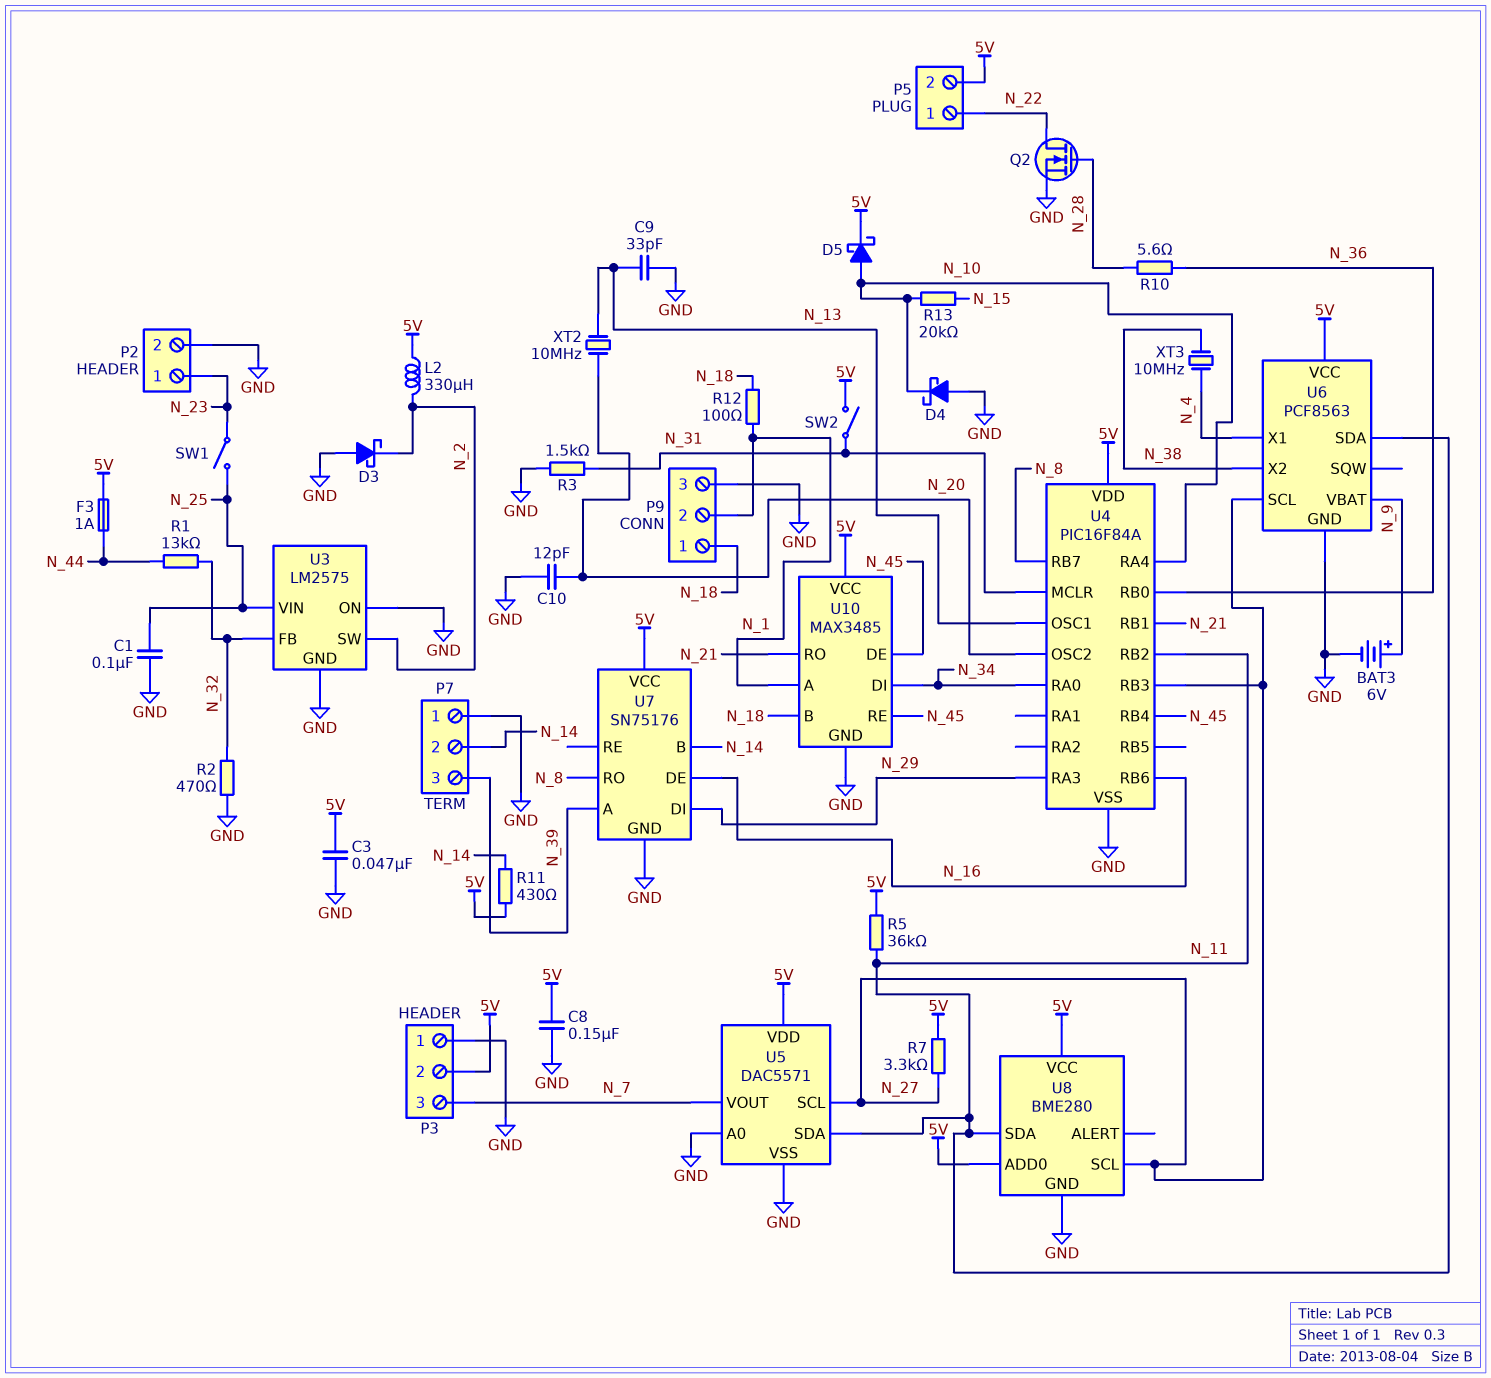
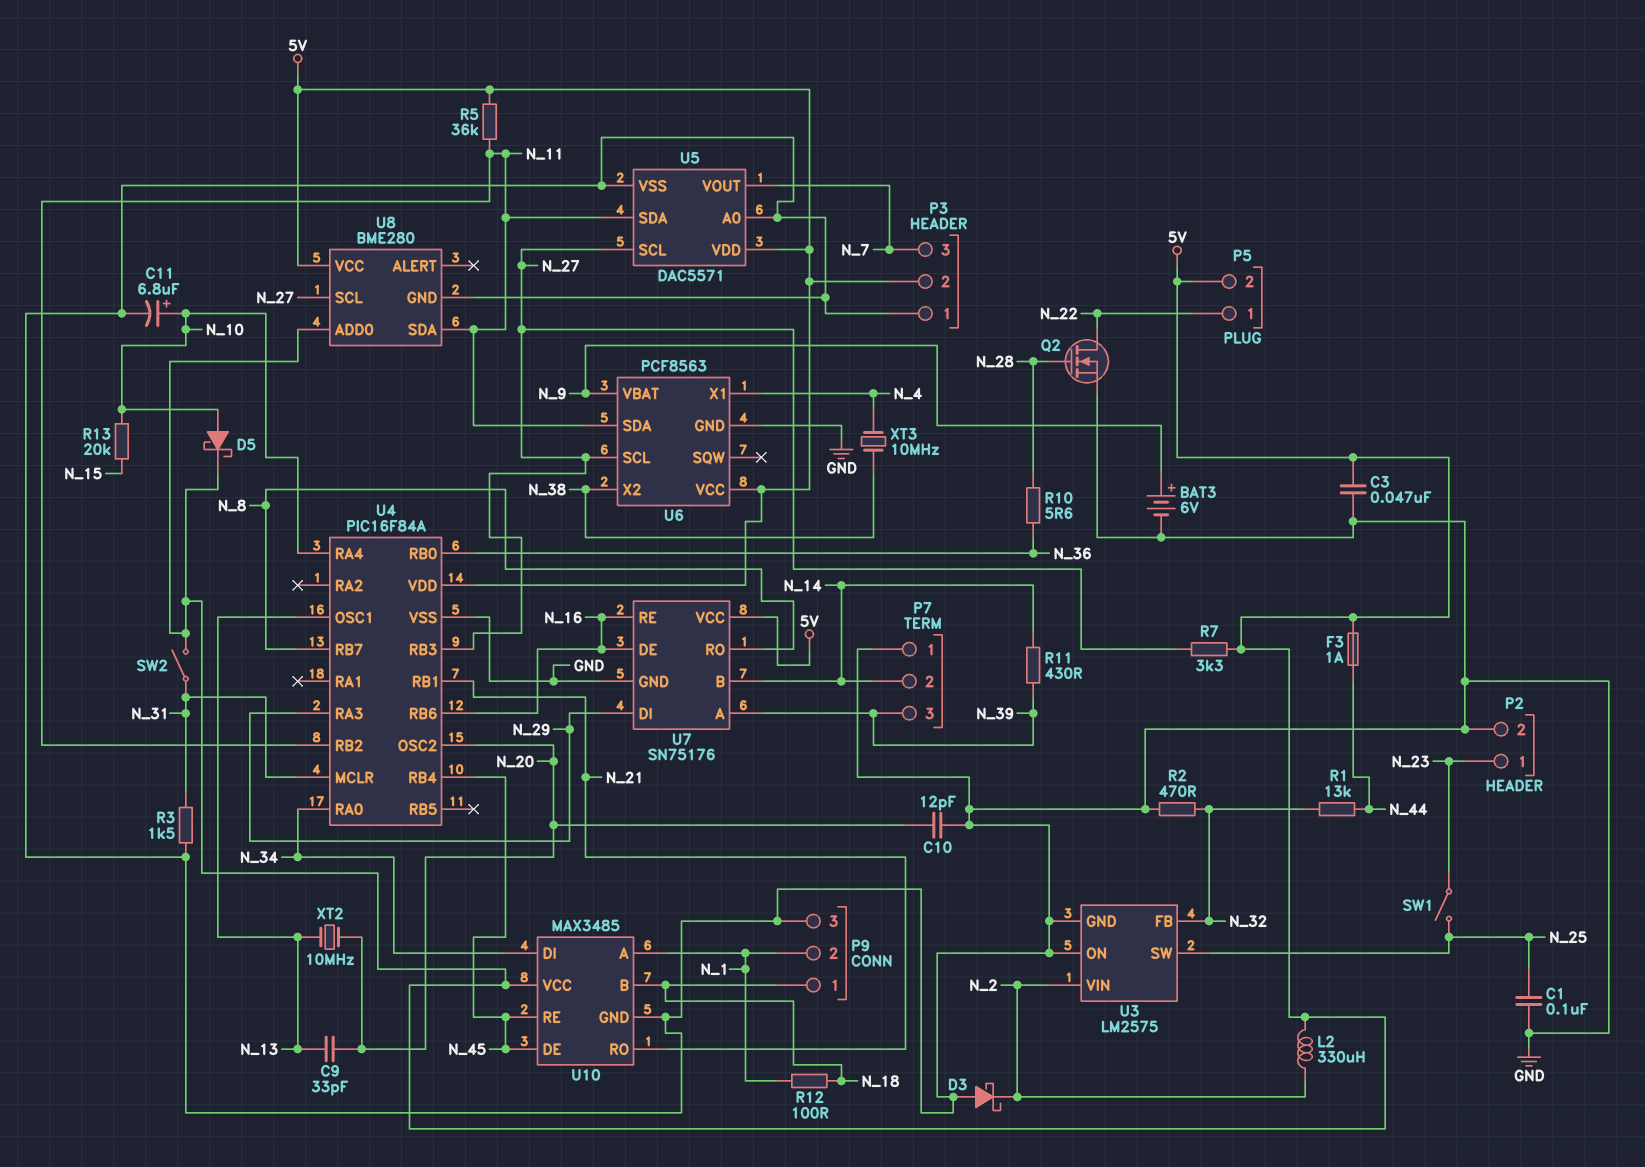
C8: 150nF (5V, GND) -> none
C9: 33pF (GND, N_13) -> 33pF (N_13, N_20)
C11: none -> 6.8uF (plus N_10, minus GND)
D4: schottky (A GND, K N_10) -> none
R11: 430 (5V, N_14) -> 430 (N_14, N_39)
U3 pin SW: N_2 -> N_25
U3 pin VIN: N_25 -> N_2
U7 pin RE: none -> N_16

